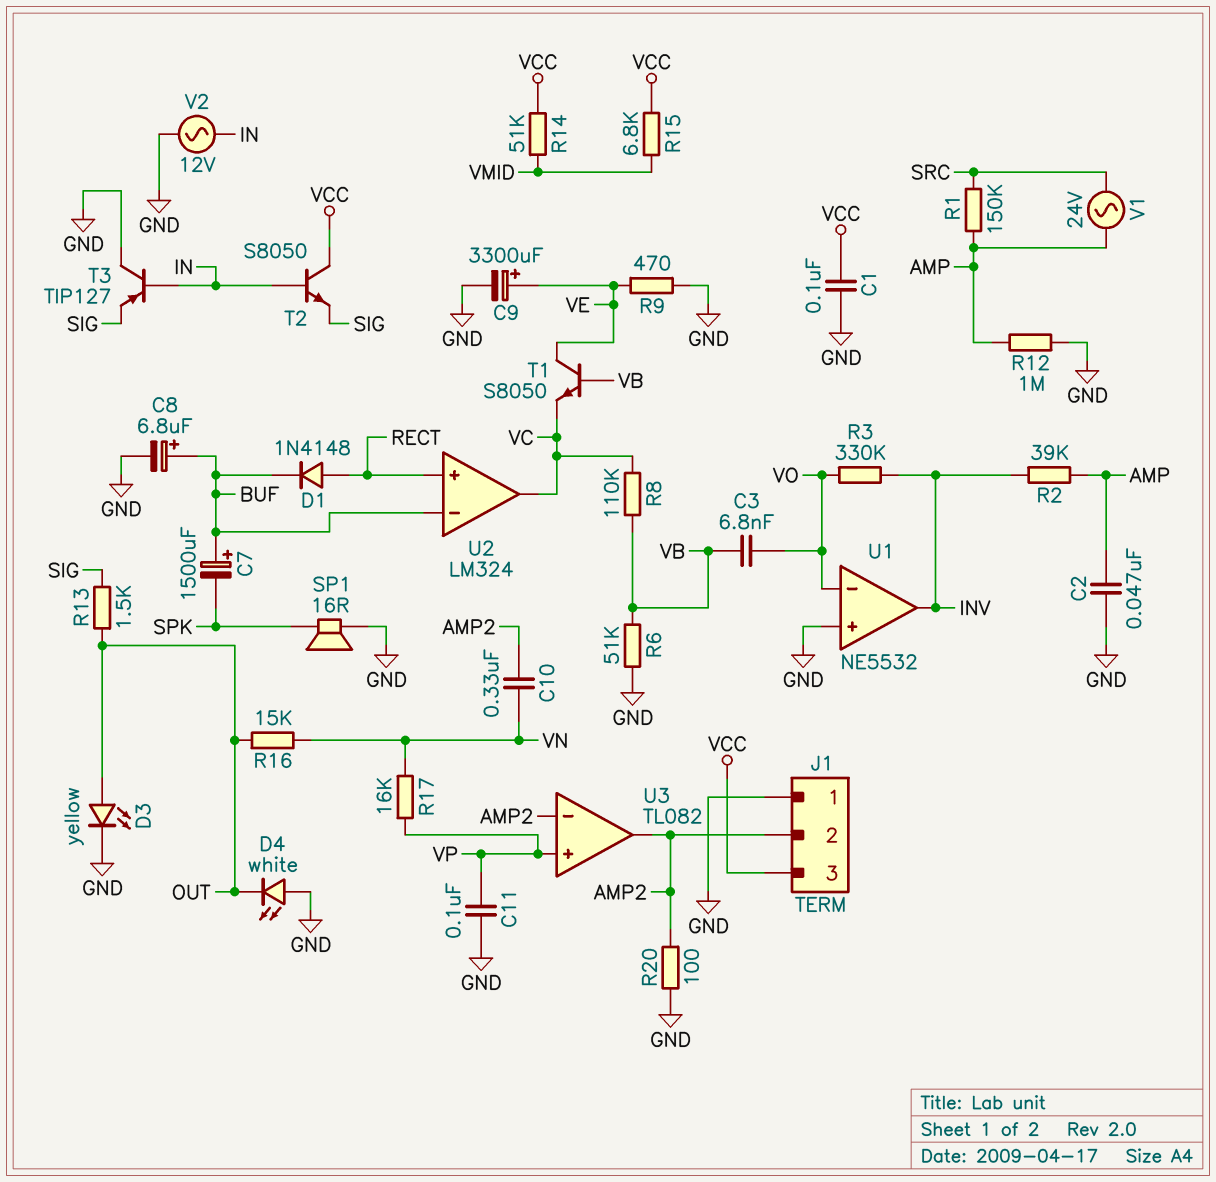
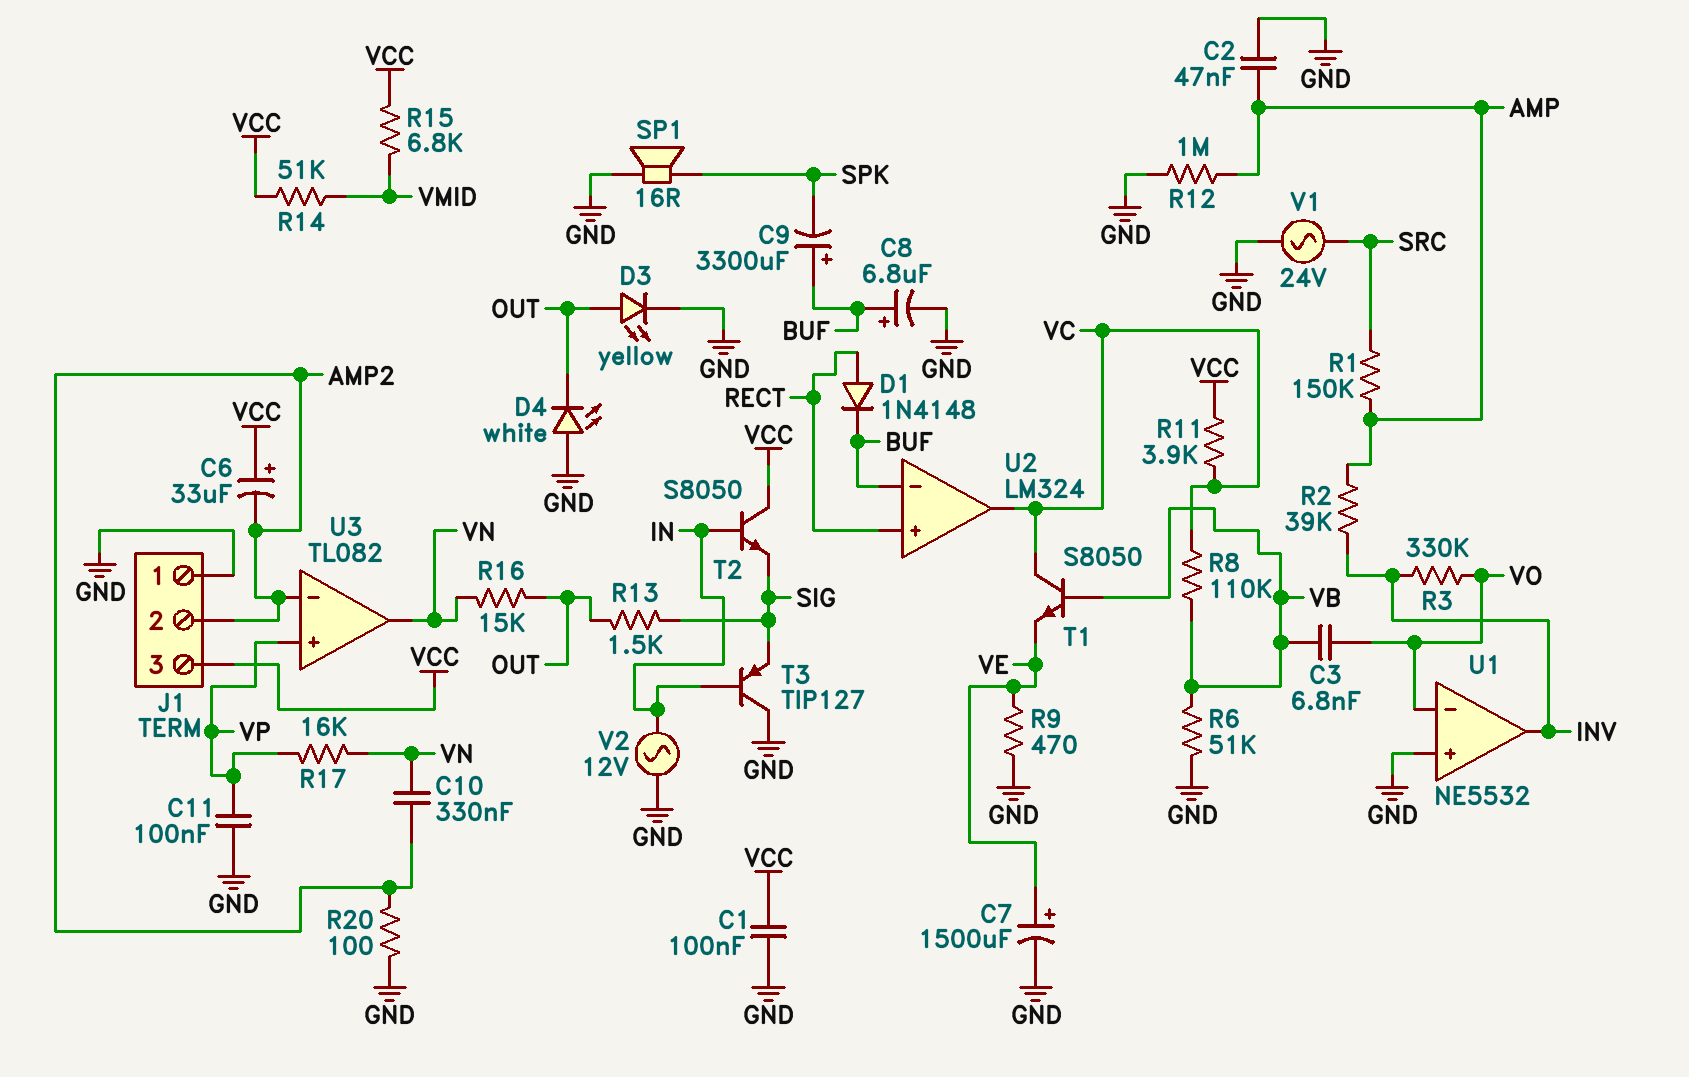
C6: none -> 33uF (plus VCC, minus AMP2)
C7: 1500uF (plus BUF, minus SPK) -> 1500uF (plus VE, minus GND)
C9: 3300uF (plus VE, minus GND) -> 3300uF (plus BUF, minus SPK)
R11: none -> 3.9k (VC, VCC)
T1: NPN S8050 (B VB, C VE, E VC) -> NPN S8050 (B VB, C VC, E VE)
U3 pin out: AMP2 -> VN
V1: AC 24V (AMP, SRC) -> AC 24V (GND, SRC)

